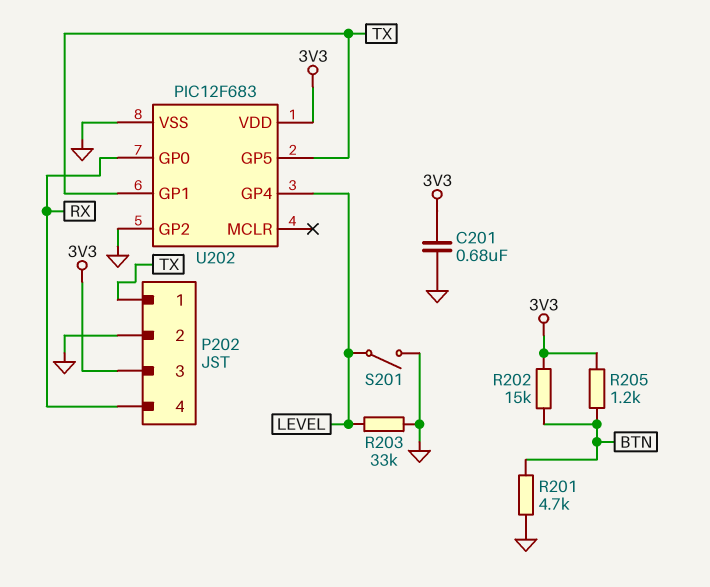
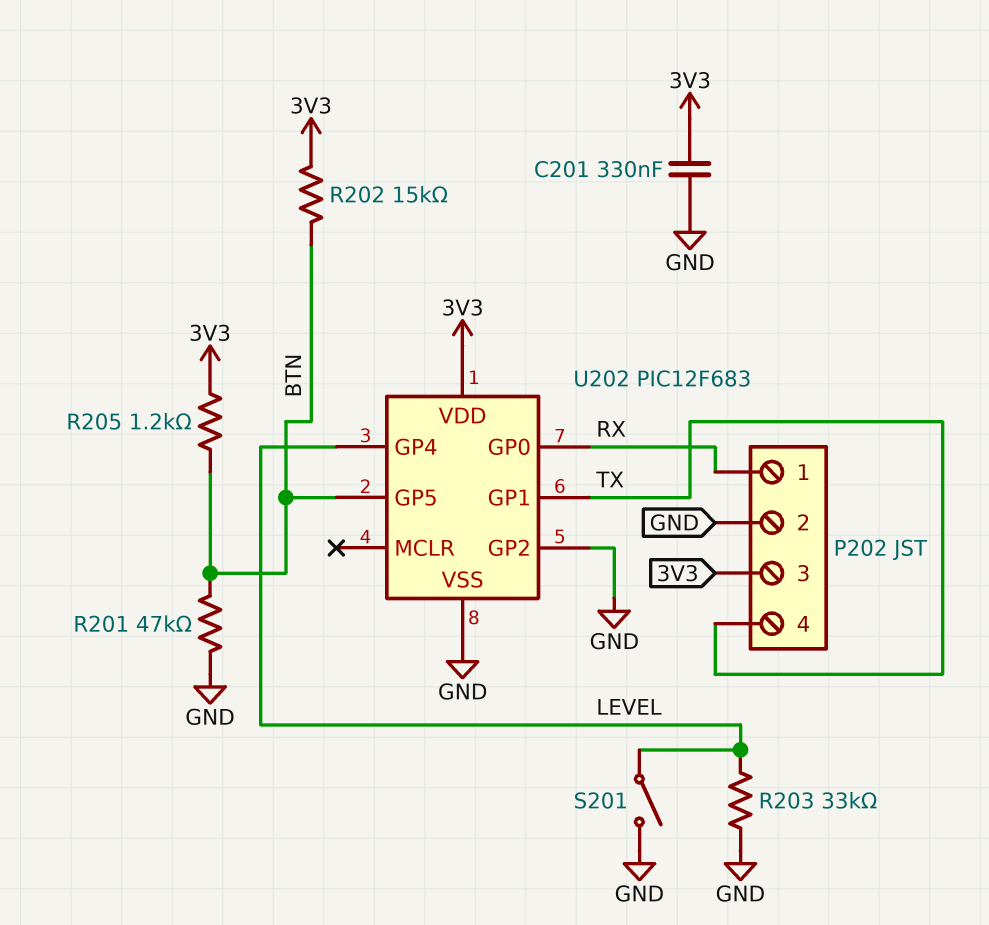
C201: 680nF (3V3, GND) -> 330nF (3V3, GND)
P202 pin 1: TX -> RX
P202 pin 4: RX -> TX
R201: 4.7k (BTN, GND) -> 47k (BTN, GND)
U202 pin GP5: TX -> BTN

